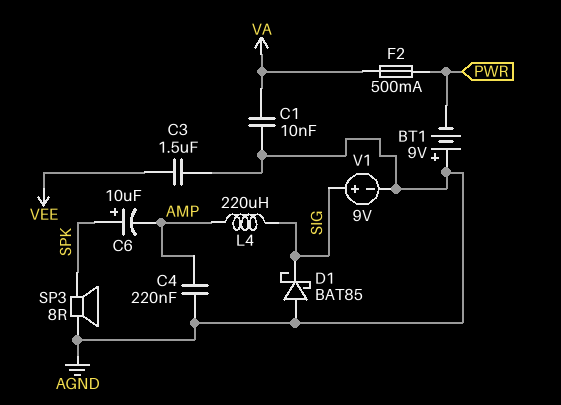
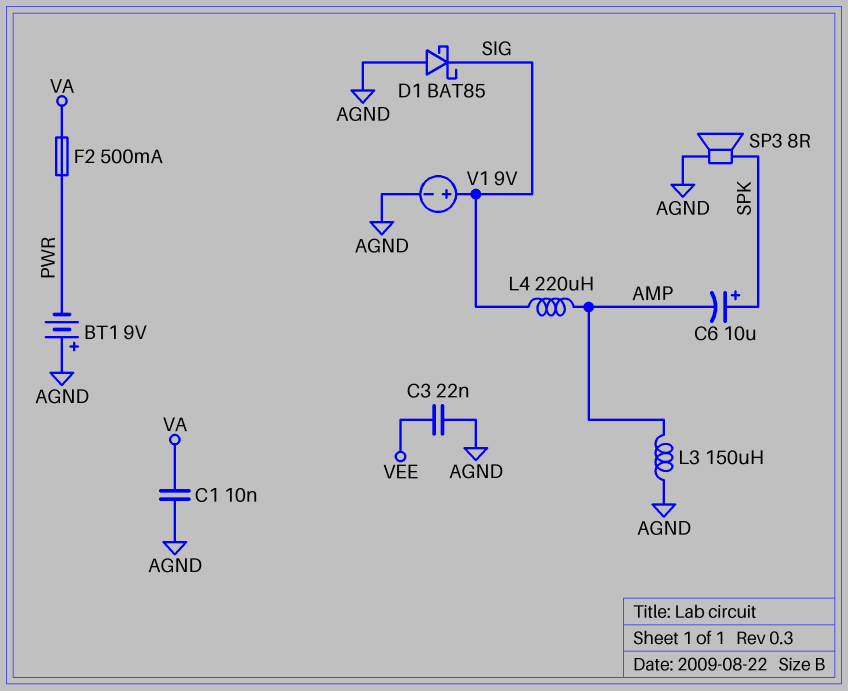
C3: 1.5uF (AGND, VEE) -> 22nF (AGND, VEE)
C4: 220nF (AGND, AMP) -> none
L3: none -> 150uH (AGND, AMP)

